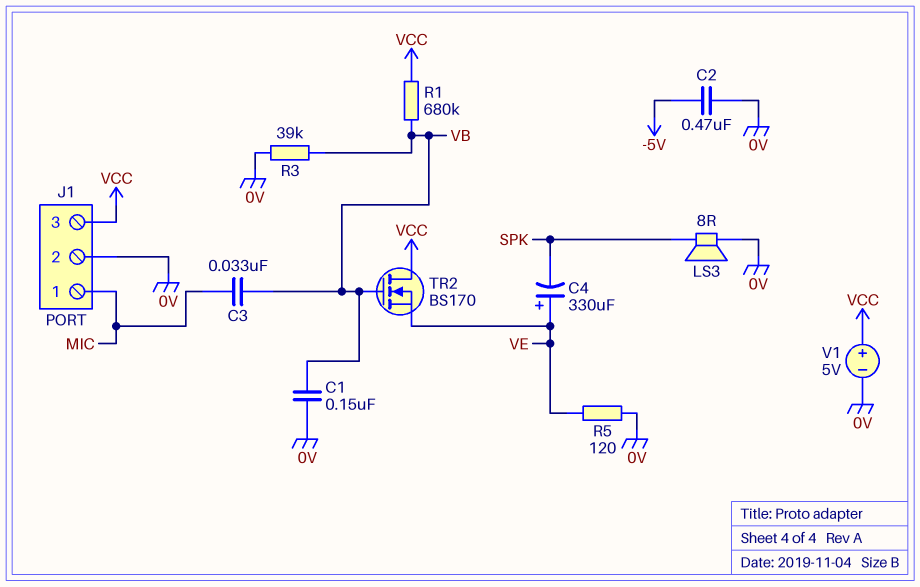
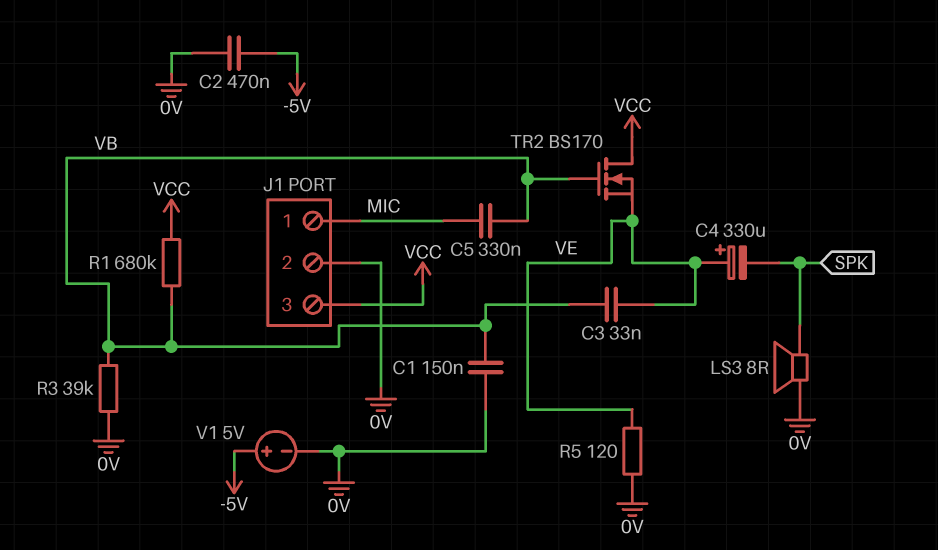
C3: 33nF (MIC, VB) -> 33nF (VB, VE)
C5: none -> 330nF (MIC, VB)
V1: 5V (plus VCC, minus 0V) -> 5V (plus -5V, minus 0V)

